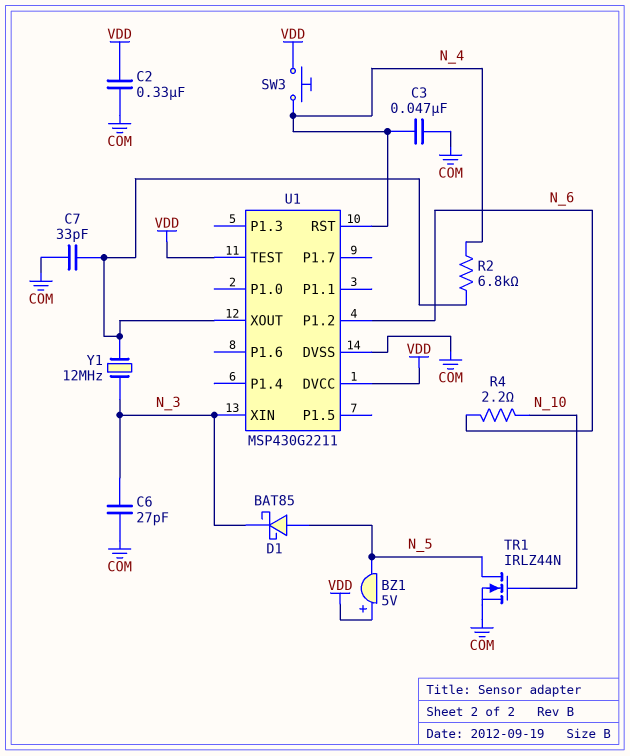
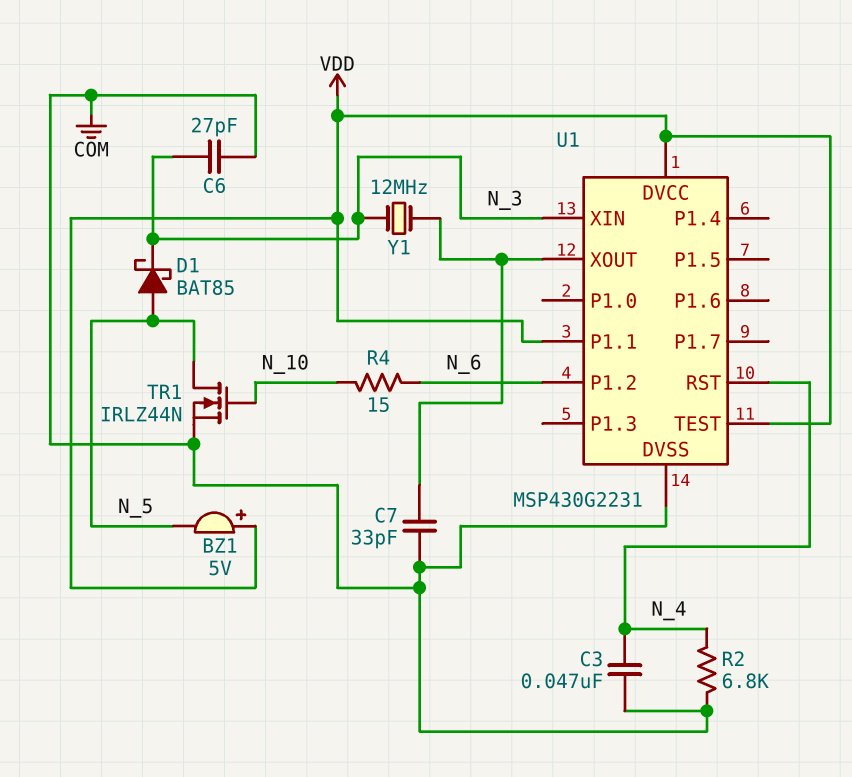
C2: 330nF (COM, VDD) -> none
R2: 6.8k (N_4, U1/XOUT) -> 6.8k (COM, N_4)
R4: 2.2 (N_6, N_10) -> 15 (N_6, N_10)
SW3: button (N_4, VDD) -> none
U1: MSP430G2211 -> MSP430G2231
U1 pin P1.1: none -> VDD

